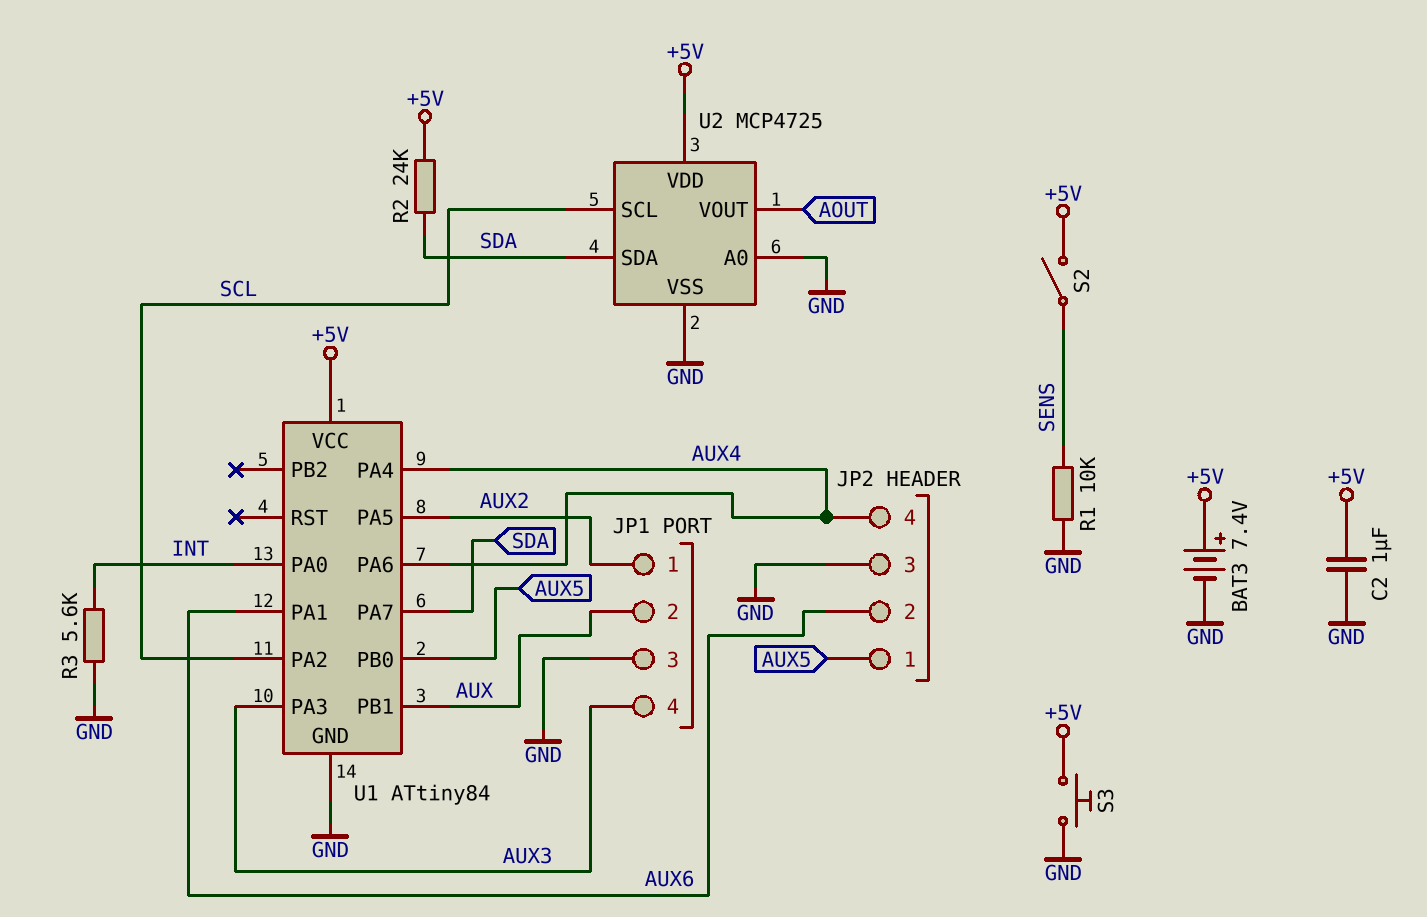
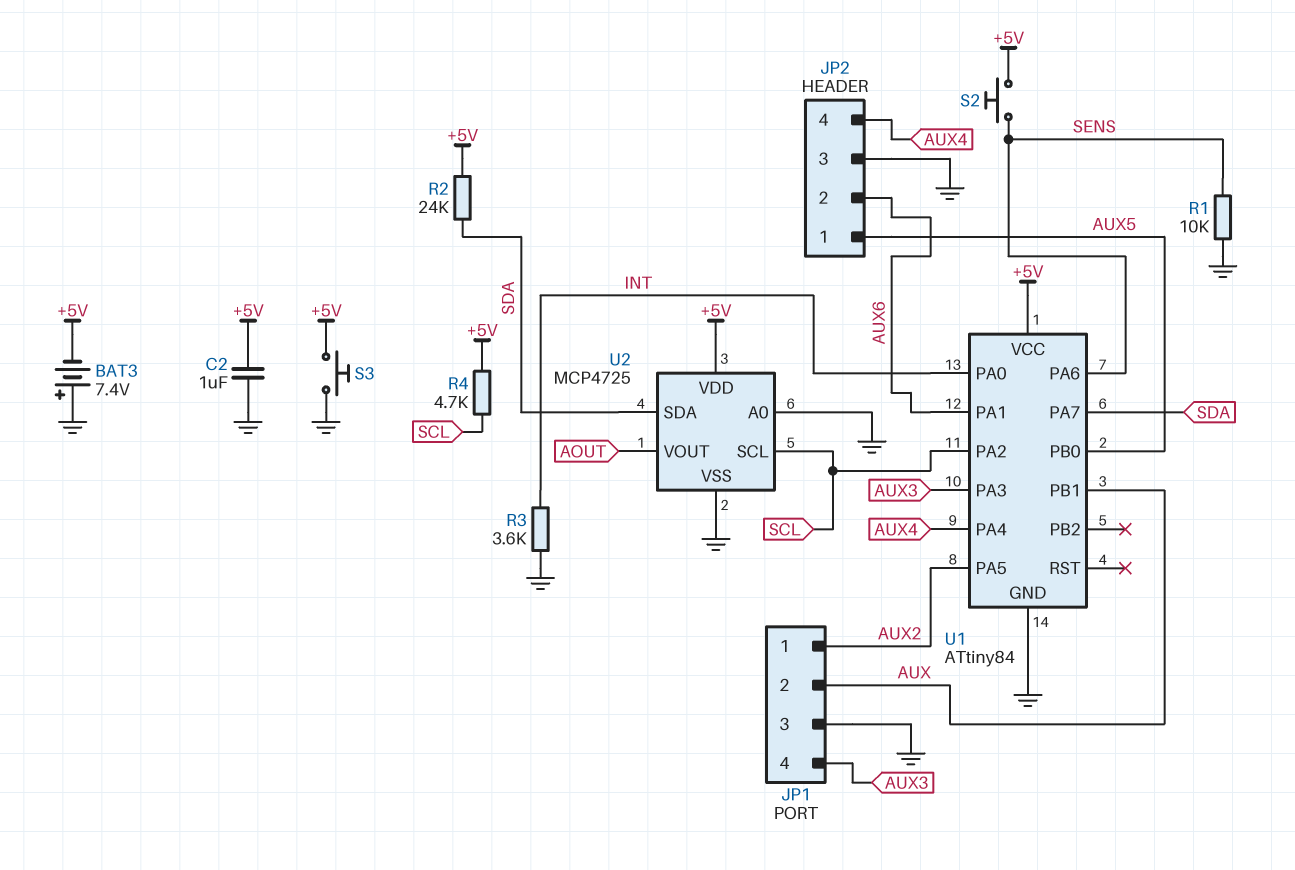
BAT3: 7.4V (plus +5V, minus GND) -> 7.4V (plus GND, minus +5V)
R3: 5.6k (GND, INT) -> 3.6k (GND, INT)
R4: none -> 4.7k (+5V, SCL)
S2: switch (+5V, SENS) -> button (+5V, SENS)
U1 pin PA6: AUX4 -> SENS

